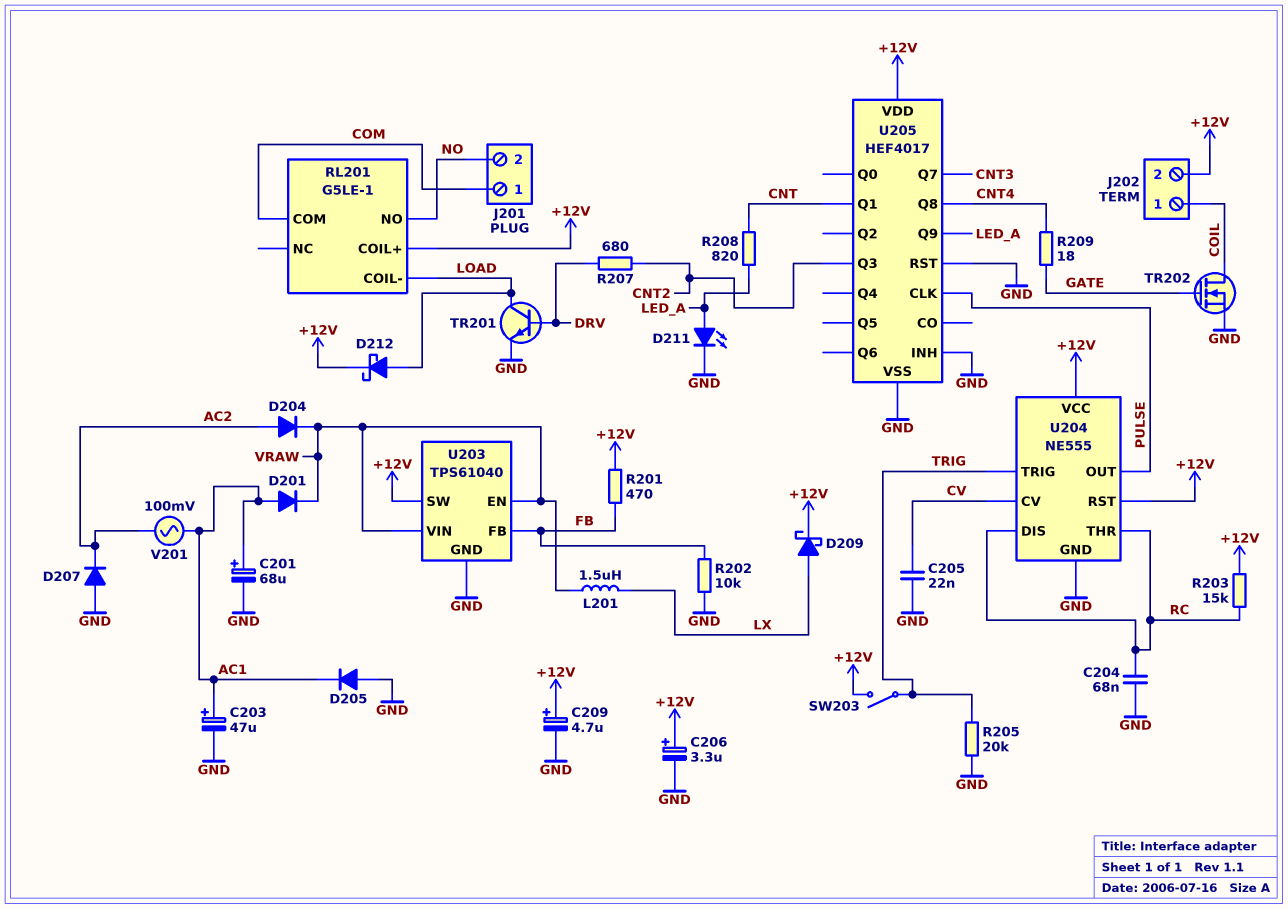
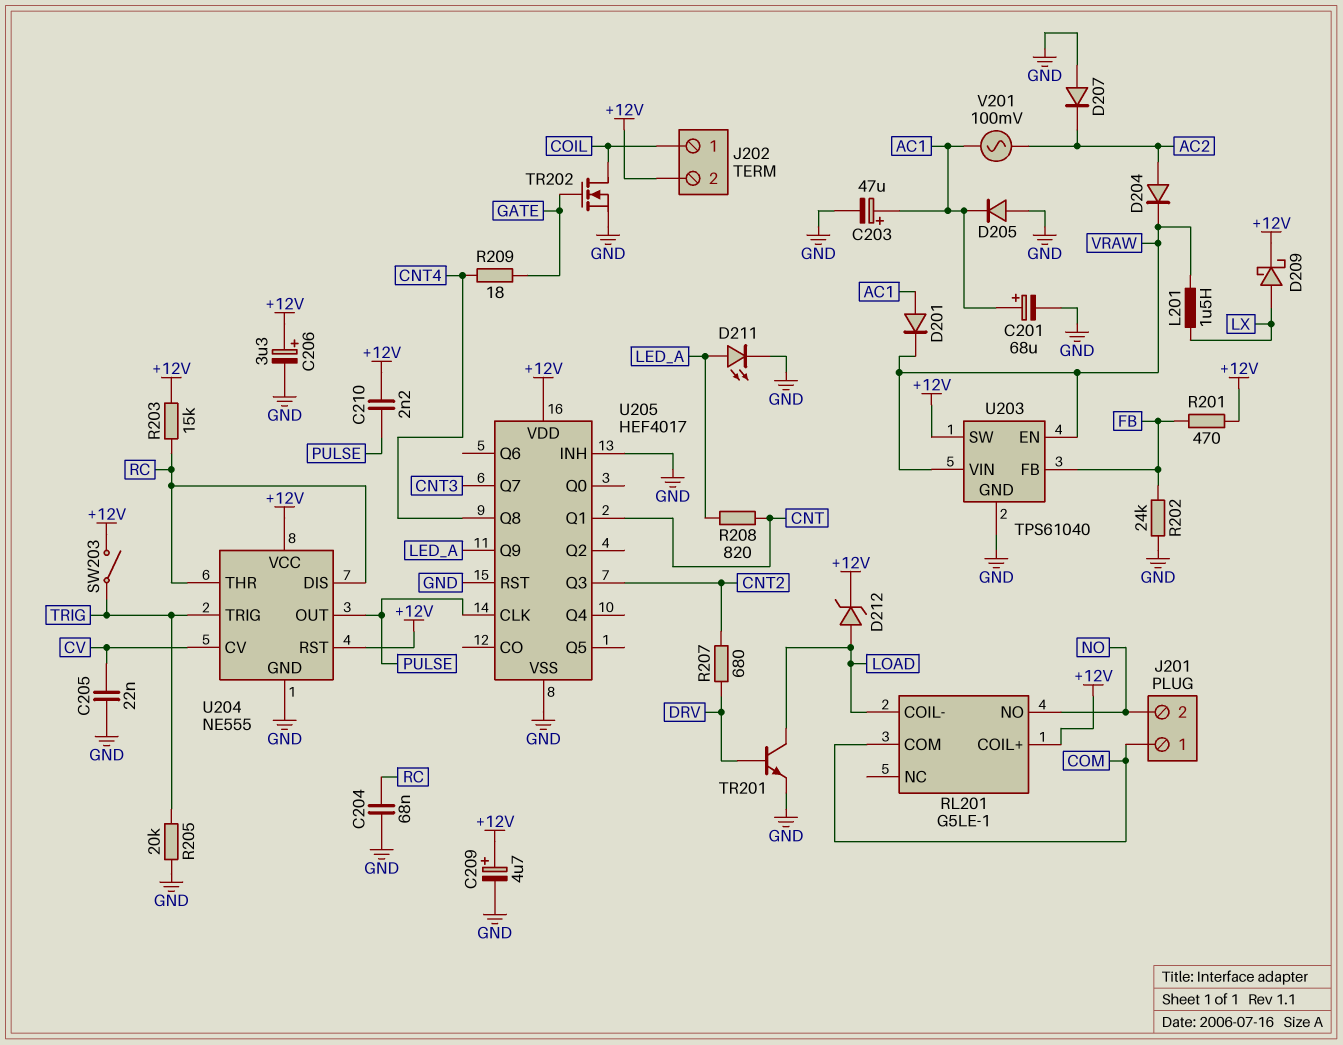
C210: none -> 2.2nF (+12V, PULSE)
D212: schottky (A LOAD, K +12V) -> zener (A LOAD, K +12V)
R202: 10k (FB, GND) -> 24k (FB, GND)

